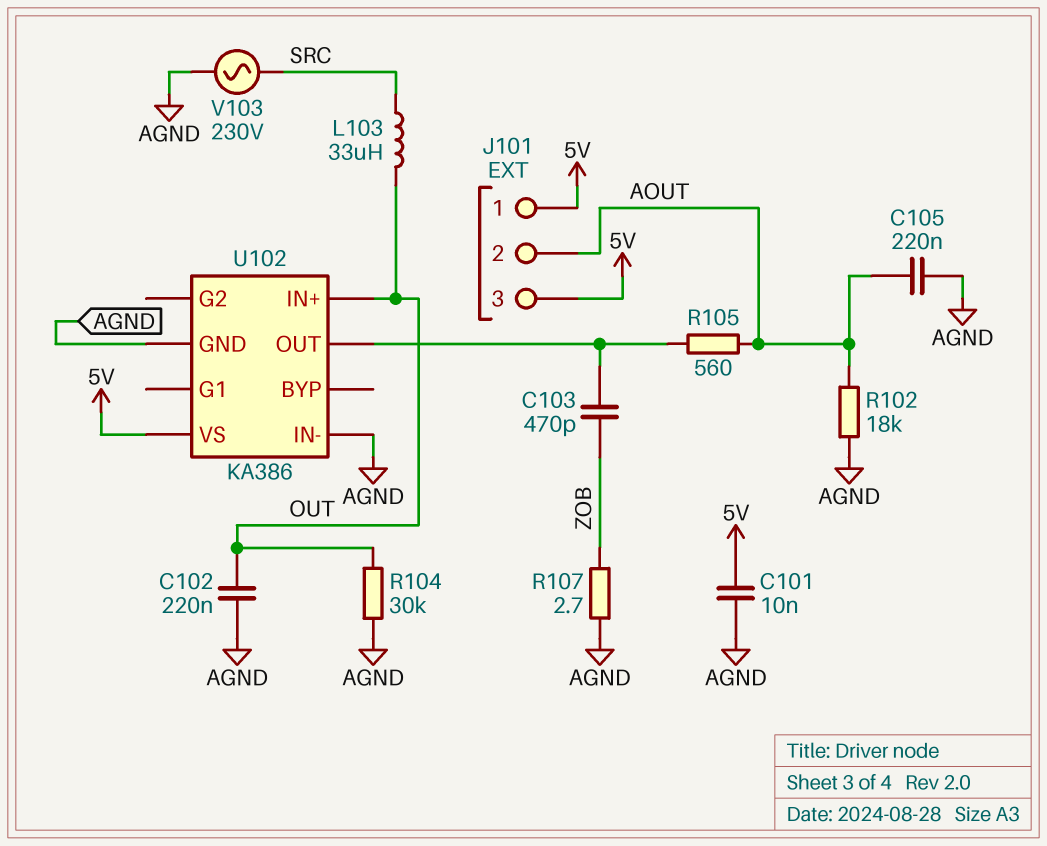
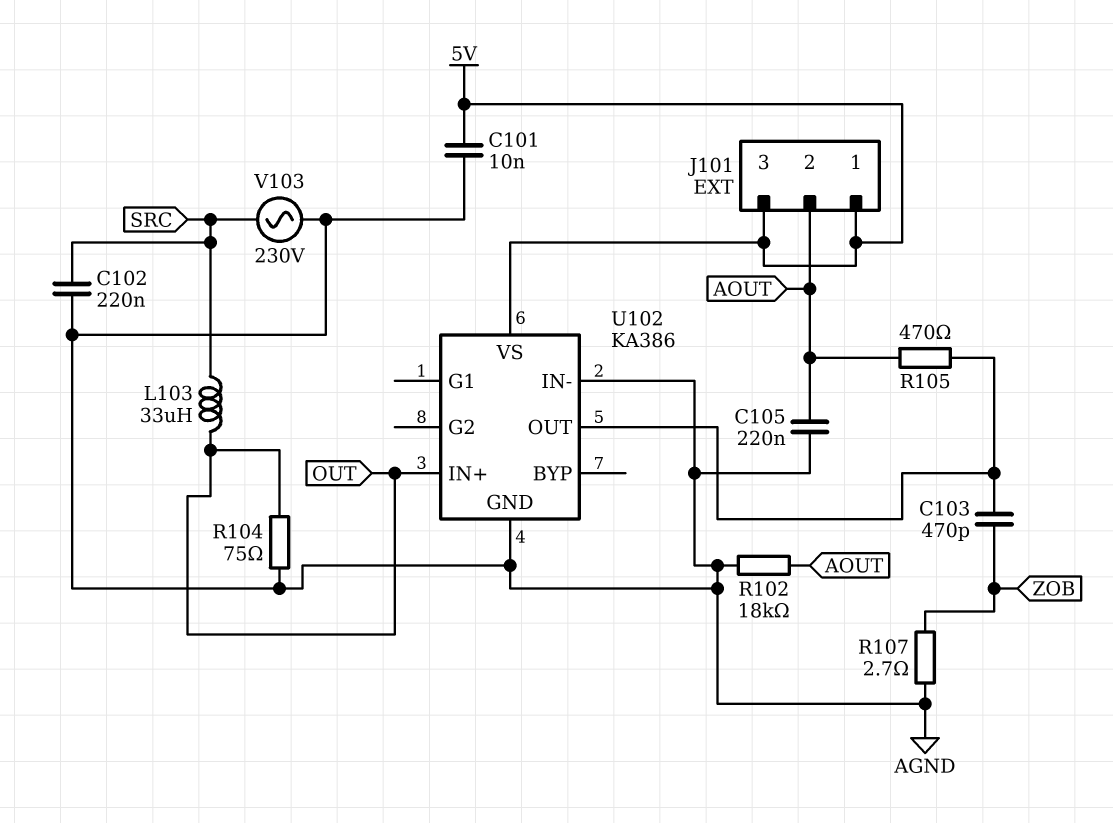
C102: 220nF (AGND, OUT) -> 220nF (AGND, SRC)
R104: 30k (AGND, OUT) -> 75 (AGND, OUT)
R105: 560 (AOUT, U102/OUT) -> 470 (AOUT, U102/OUT)

